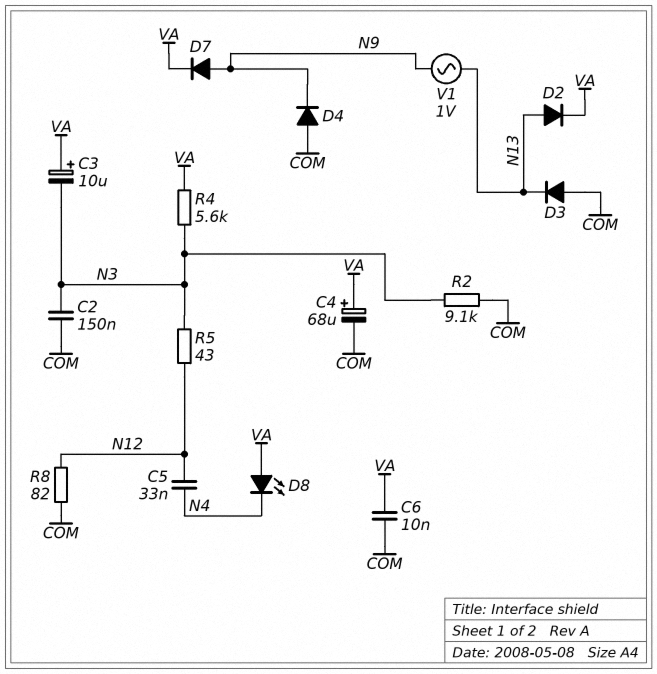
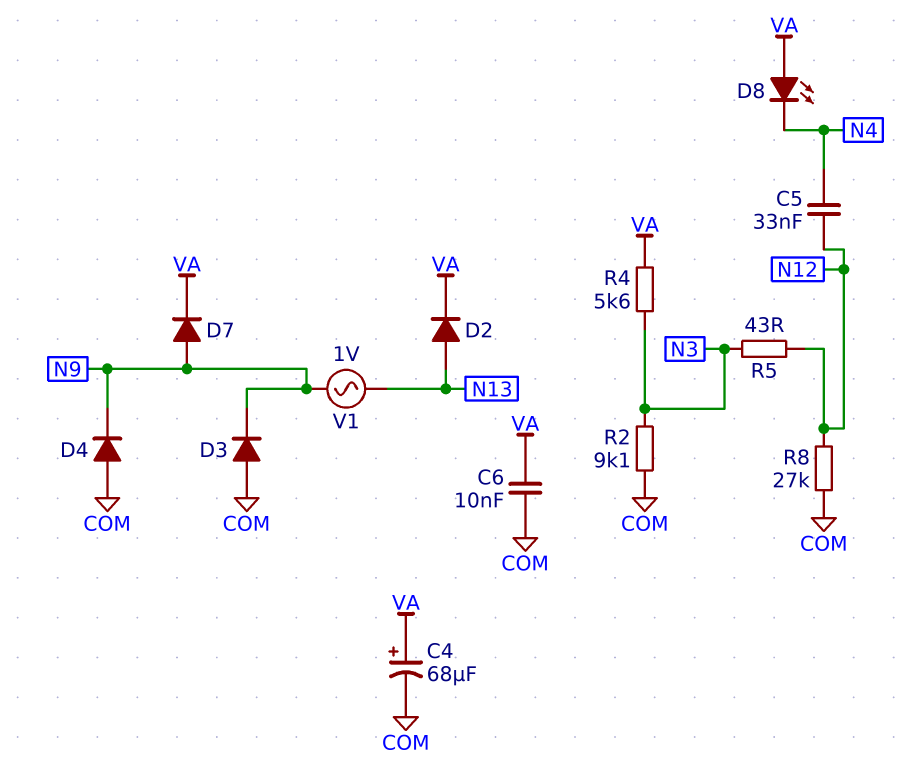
C2: 150nF (COM, N3) -> none
C3: 10uF (plus VA, minus N3) -> none
D3: diode (A COM, K N13) -> diode (A COM, K N9)
R8: 82 (COM, N12) -> 27k (COM, N12)

